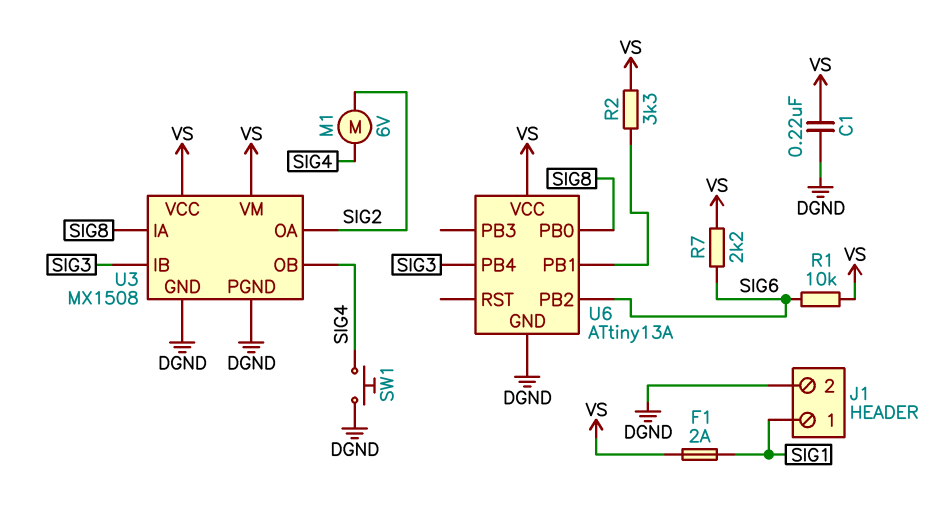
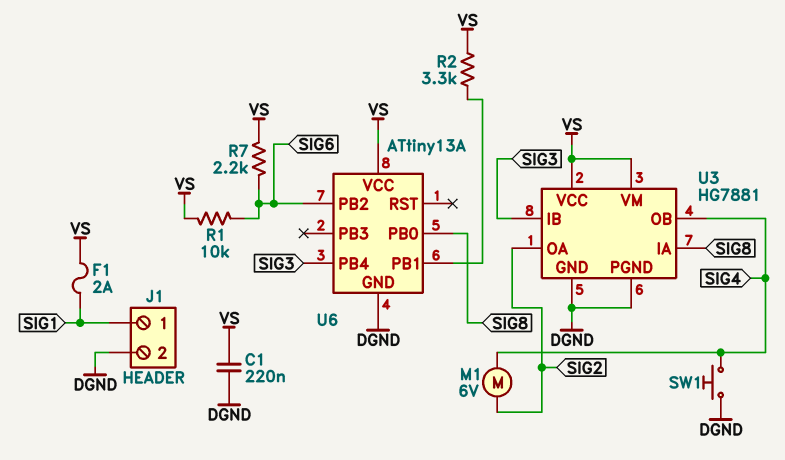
U3: MX1508 -> HG7881

